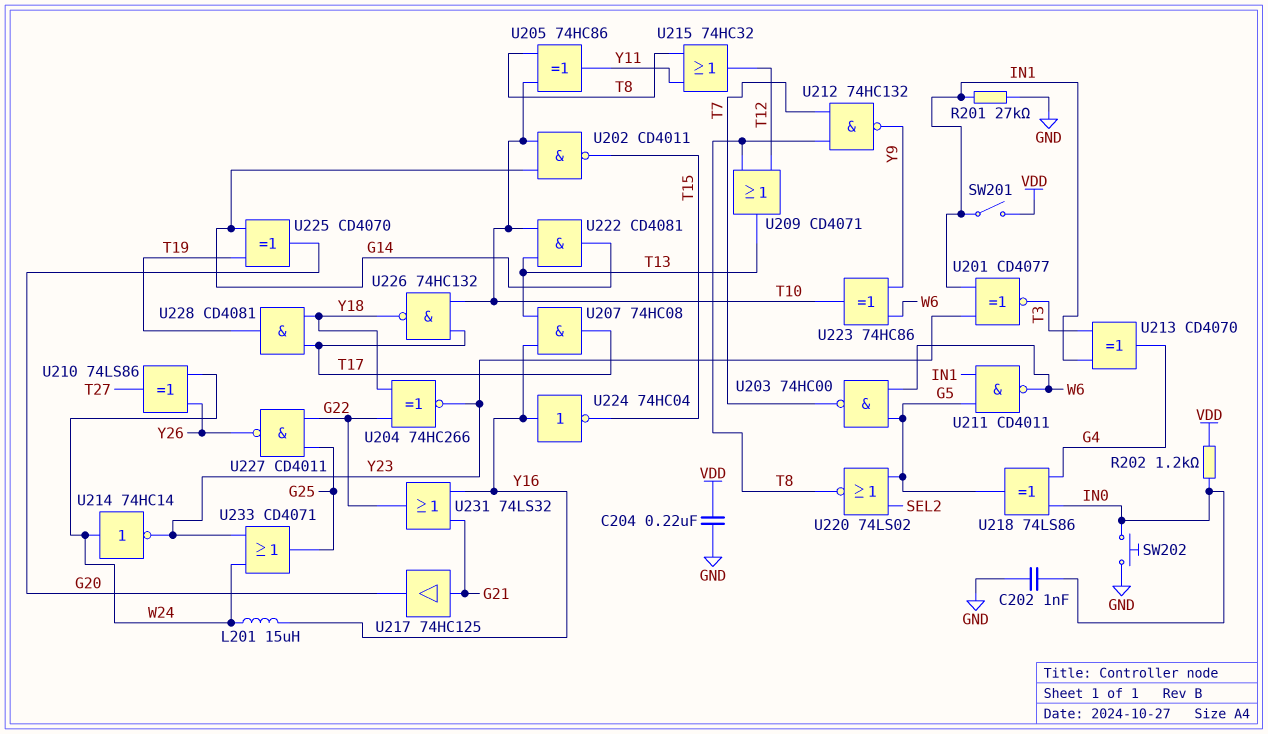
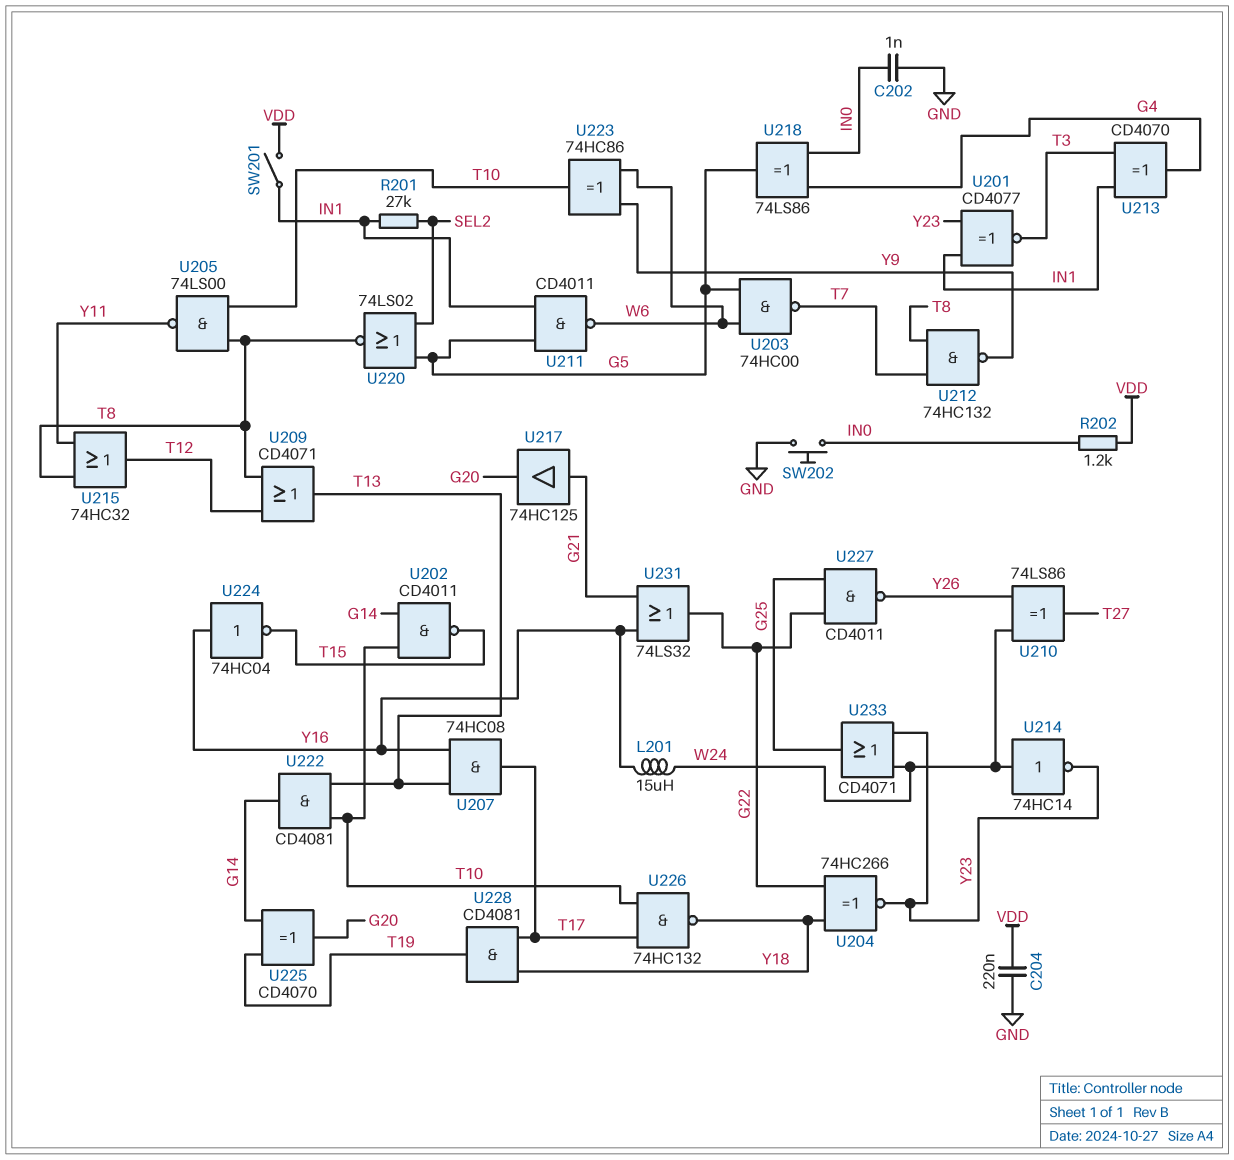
R201: 27k (GND, IN1) -> 27k (IN1, SEL2)
U205: XOR 74HC86 (in T8, in T10, out Y11) -> NAND 74LS00 (in T8, in T10, out Y11)

